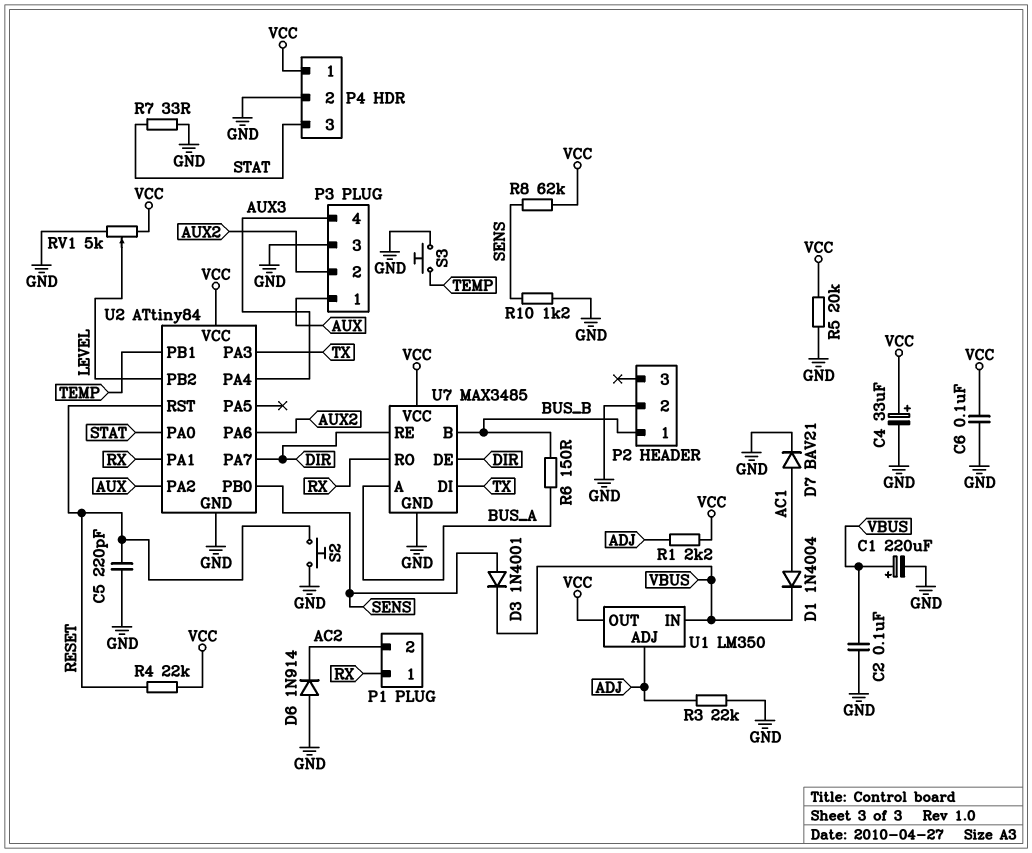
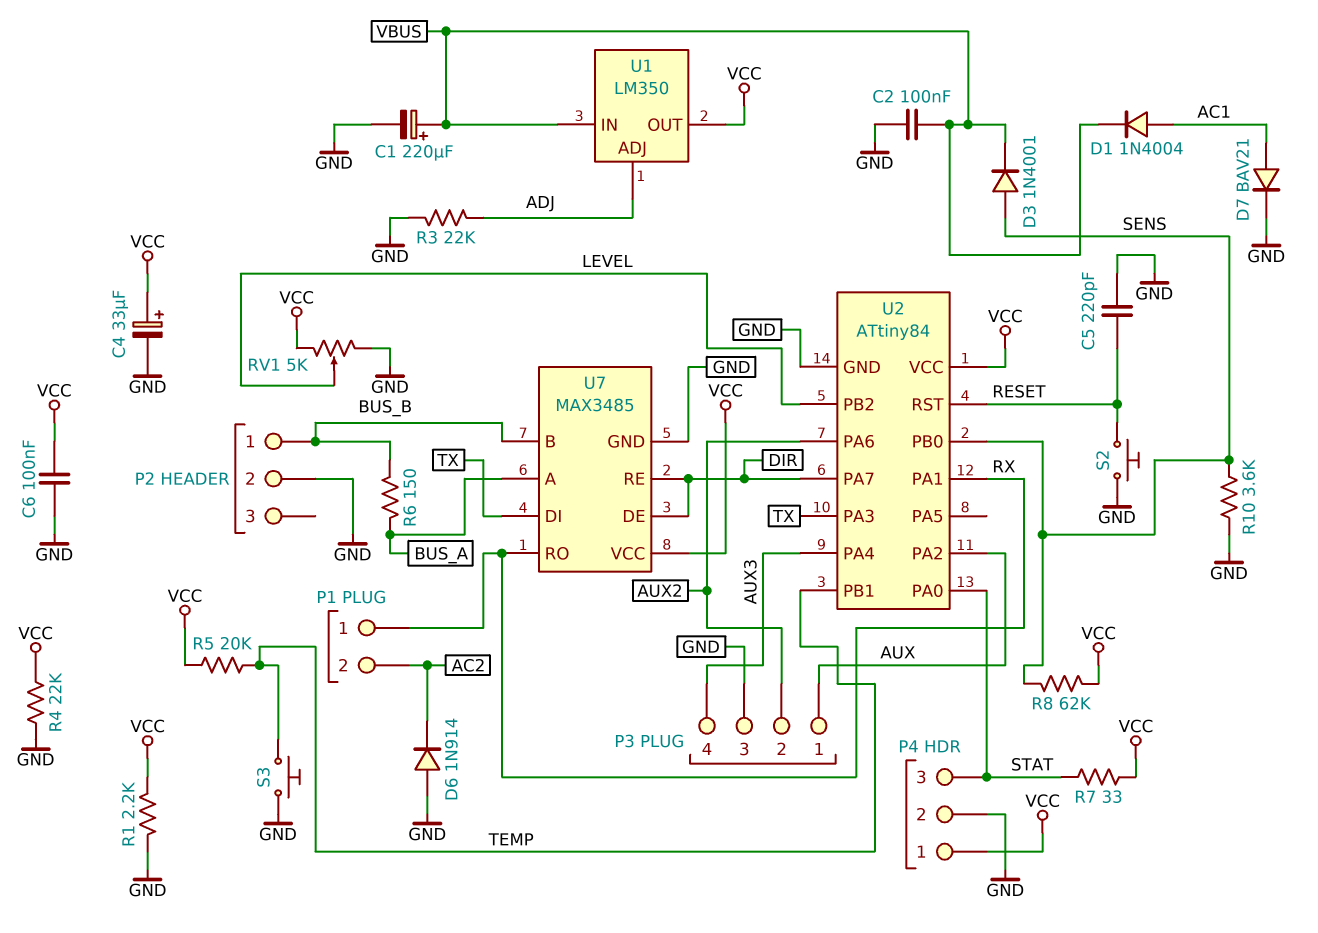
R1: 2.2k (ADJ, VCC) -> 2.2k (GND, VCC)
R4: 22k (RESET, VCC) -> 22k (GND, VCC)
R5: 20k (GND, VCC) -> 20k (TEMP, VCC)
R7: 33 (GND, STAT) -> 33 (STAT, VCC)
R10: 1.2k (GND, SENS) -> 3.6k (GND, SENS)

